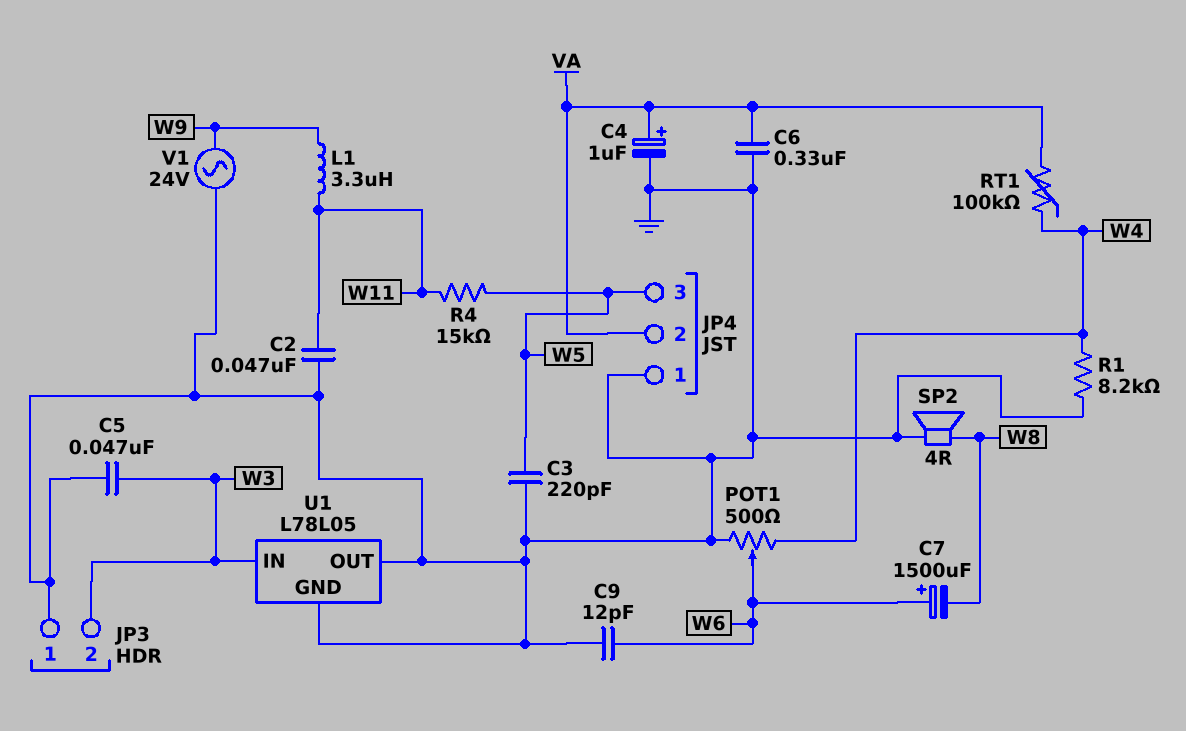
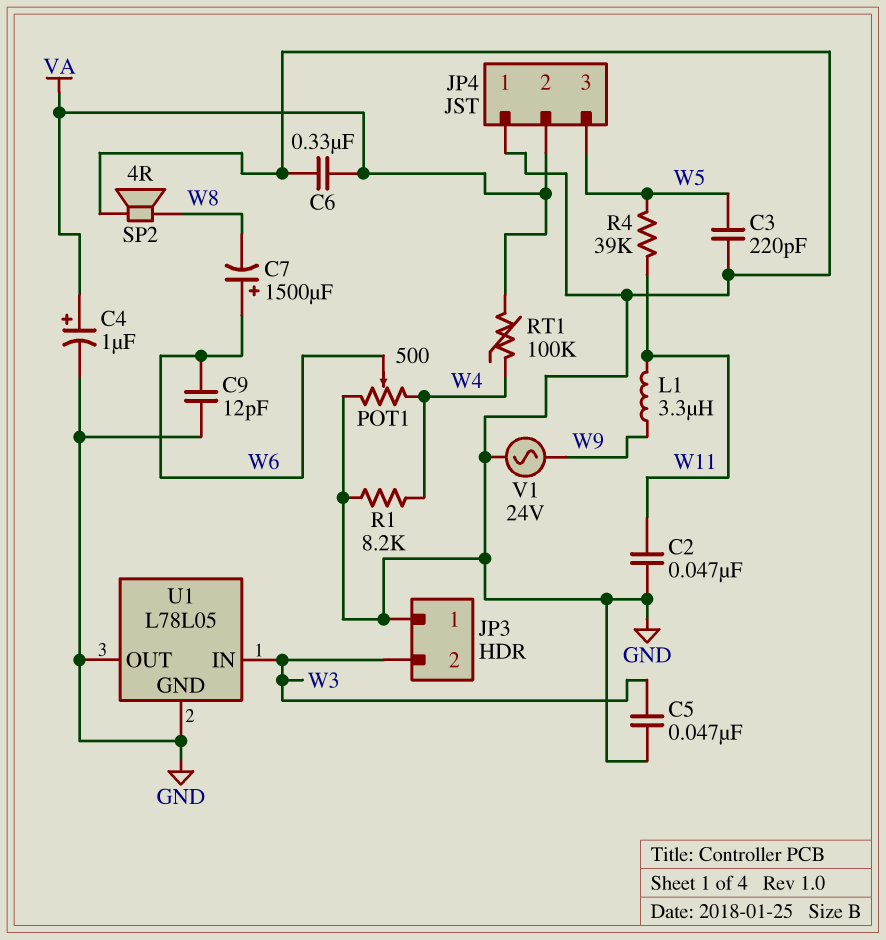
R4: 15k (W5, W11) -> 39k (W5, W11)

